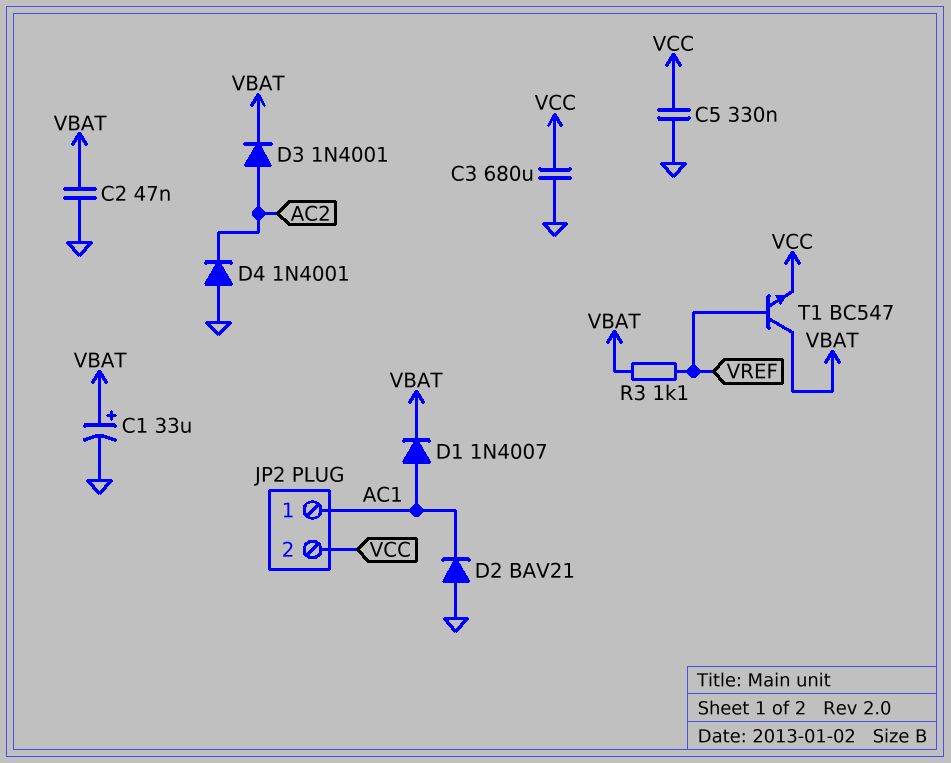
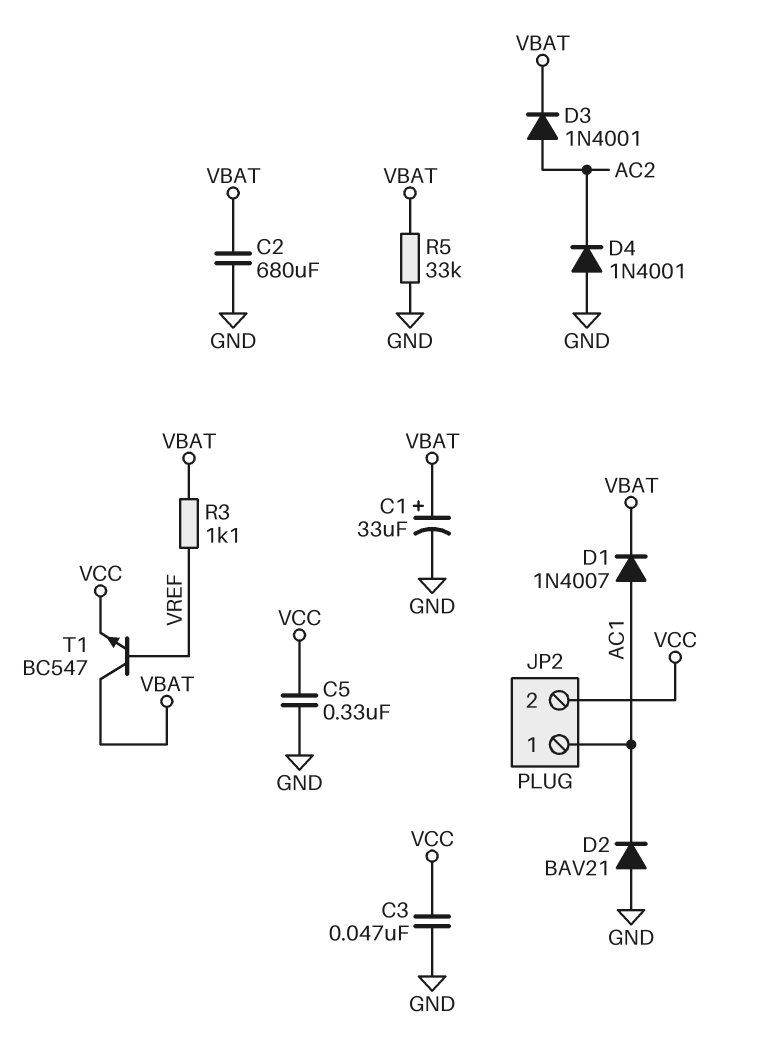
C2: 47nF (GND, VBAT) -> 680uF (GND, VBAT)
C3: 680uF (GND, VCC) -> 47nF (GND, VCC)
R5: none -> 33k (GND, VBAT)

